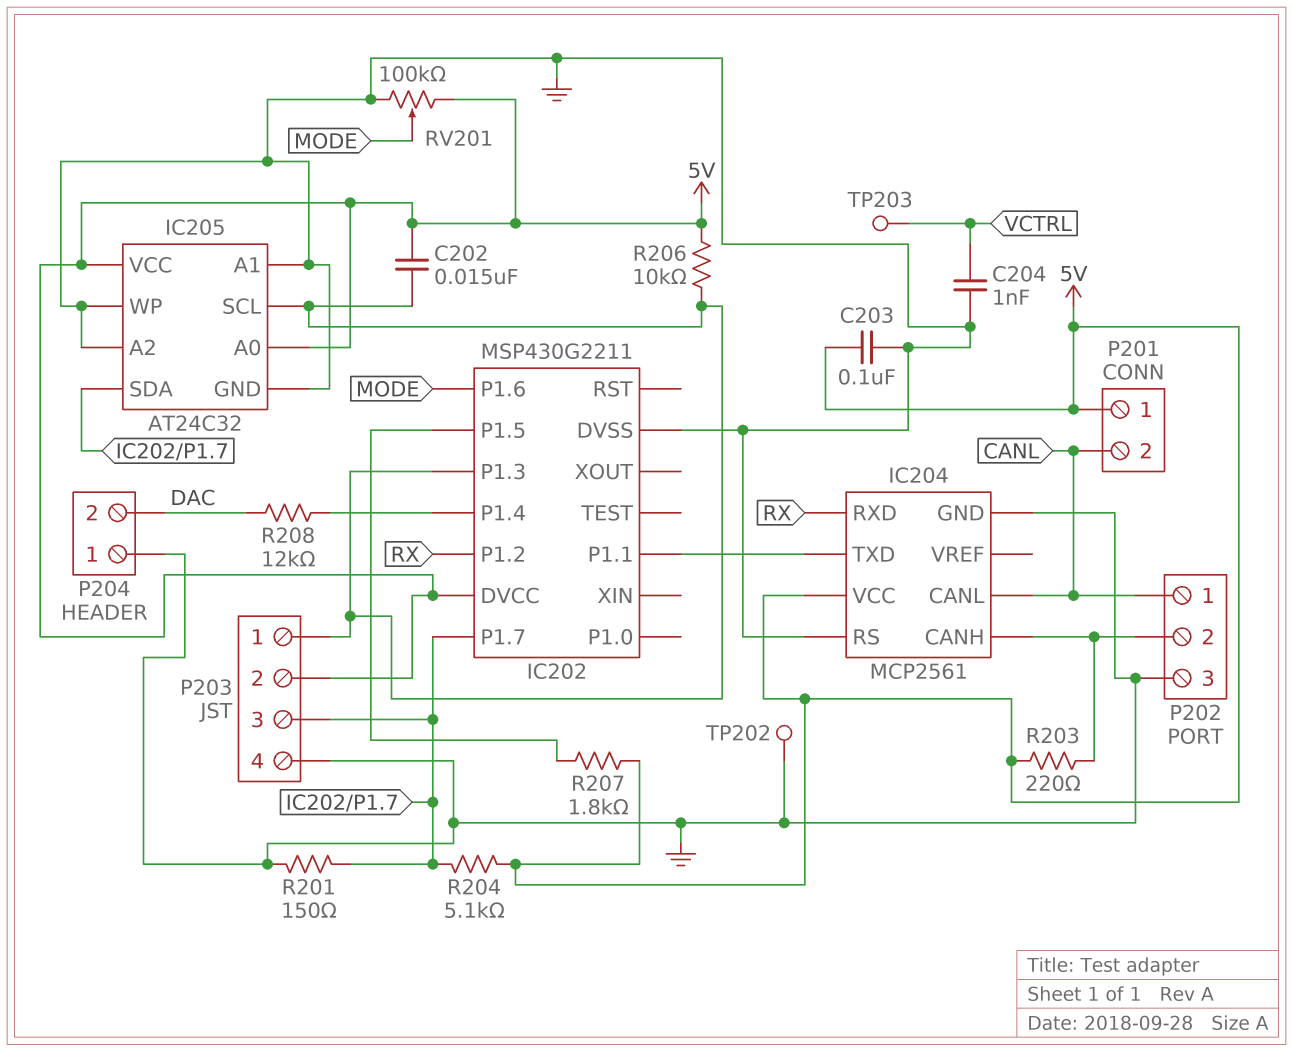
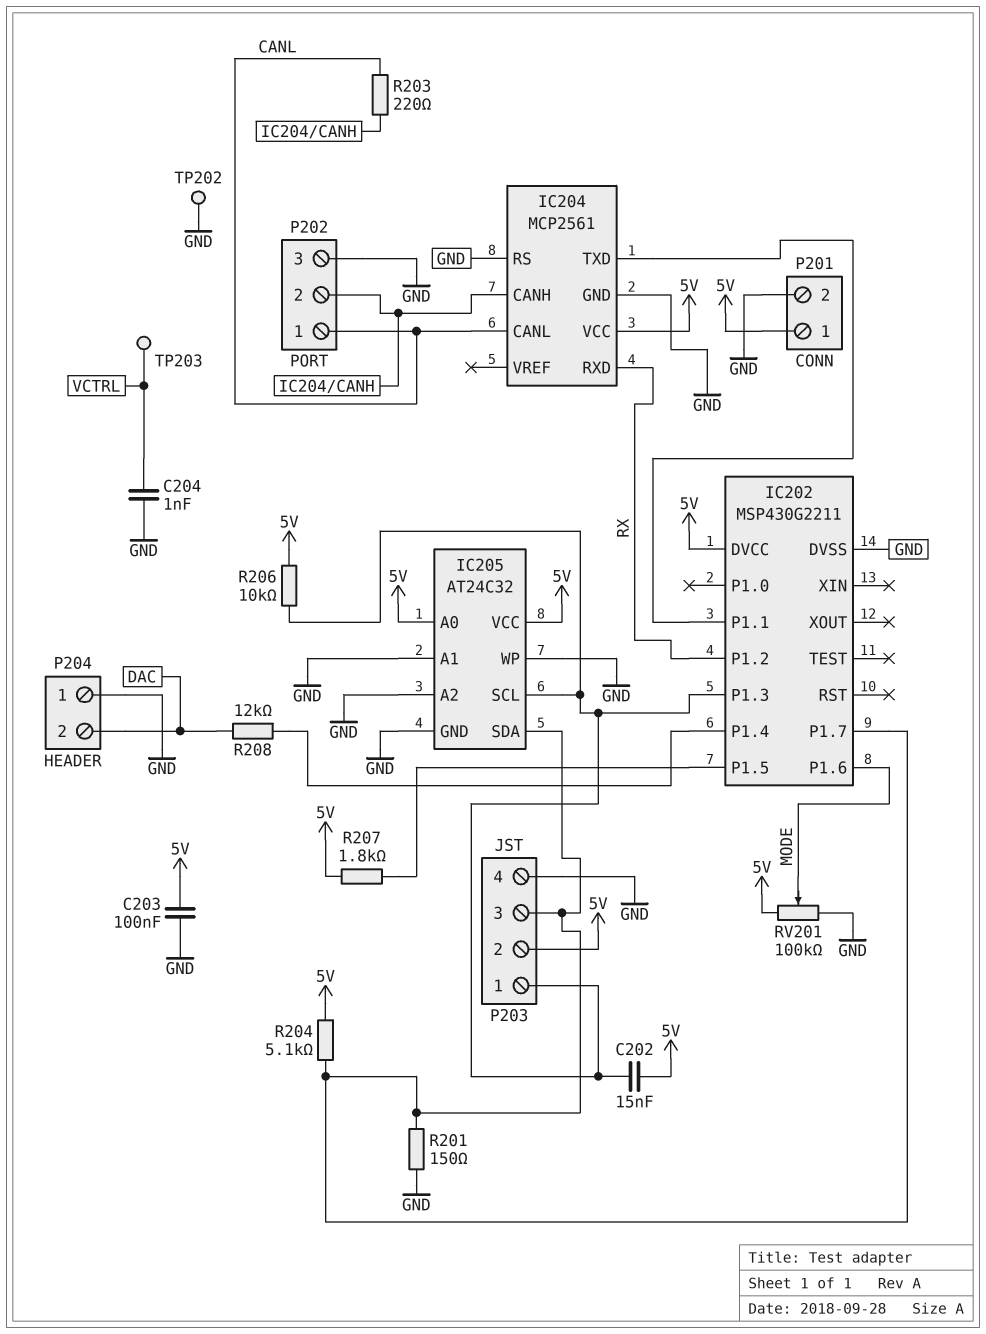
P201 pin 2: CANL -> GND
R203: 220 (5V, IC204/CANH) -> 220 (CANL, IC204/CANH)

